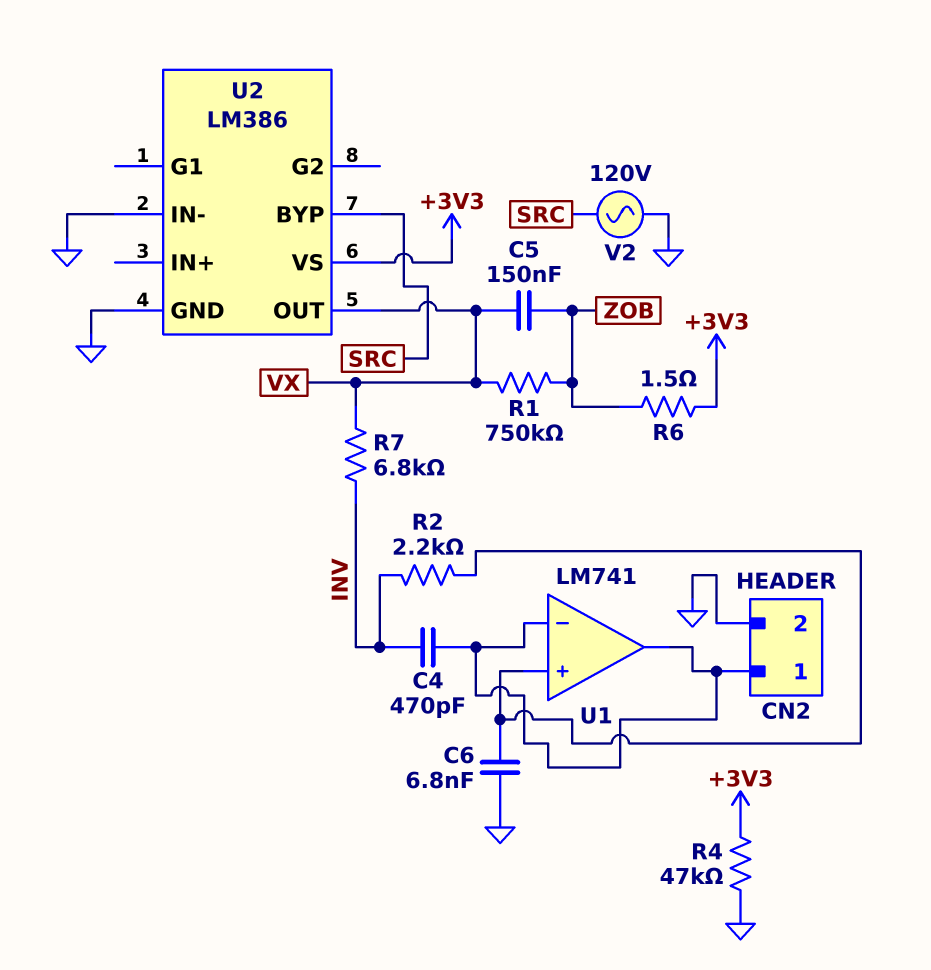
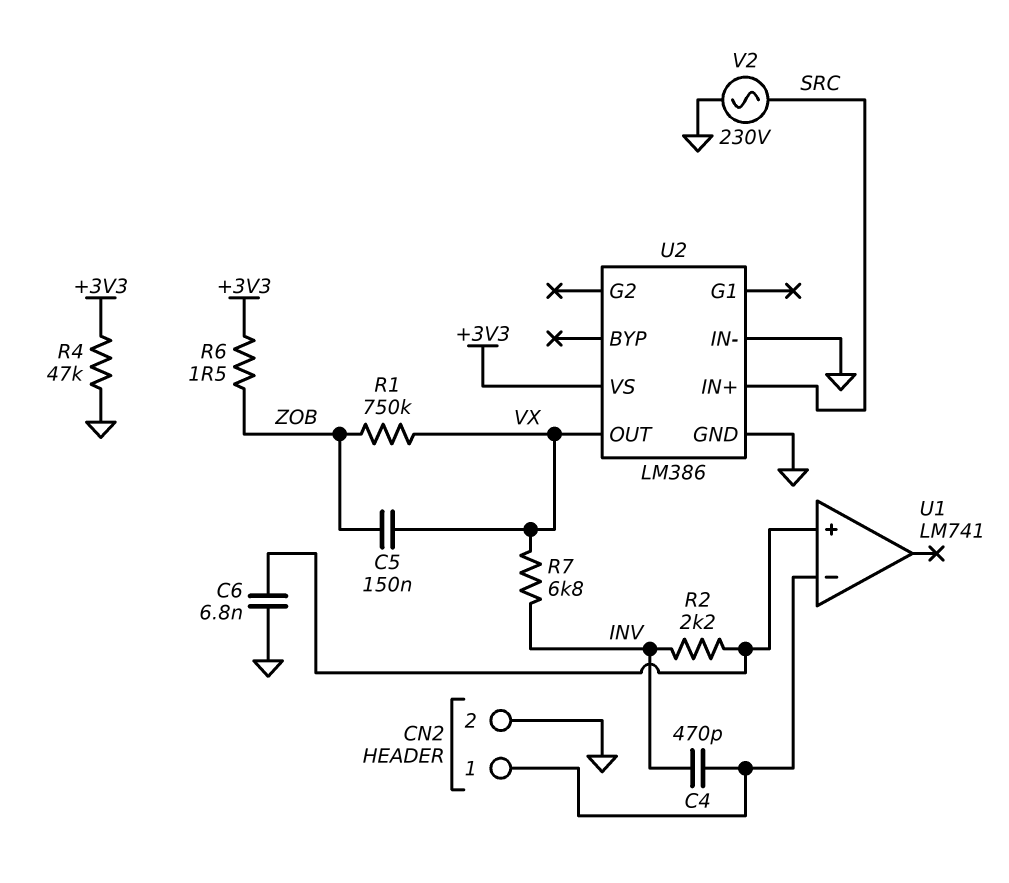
U1 pin out: CN2/1 -> none
U2 pin BYP: SRC -> none
U2 pin IN+: none -> SRC
V2: AC 120V (GND, SRC) -> AC 230V (GND, SRC)

